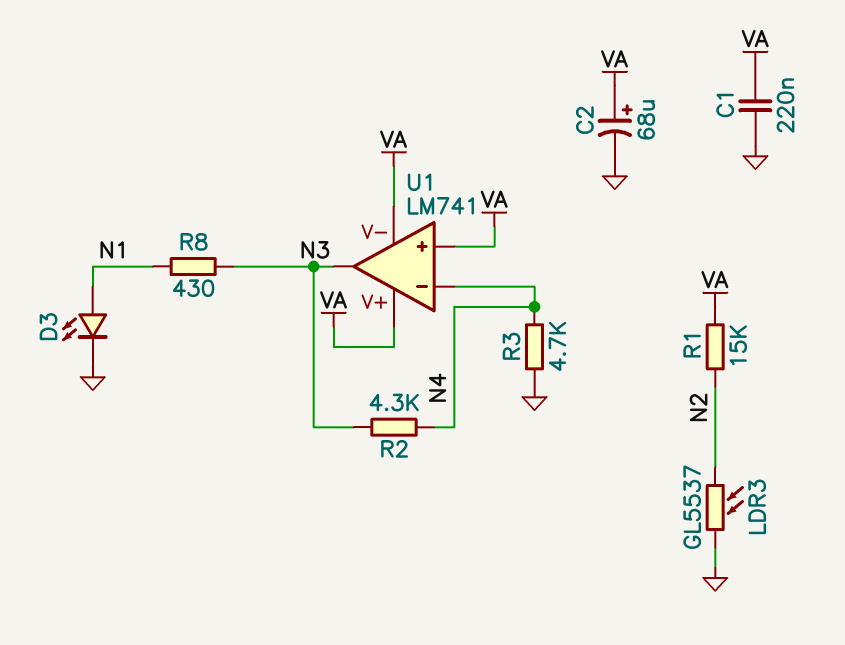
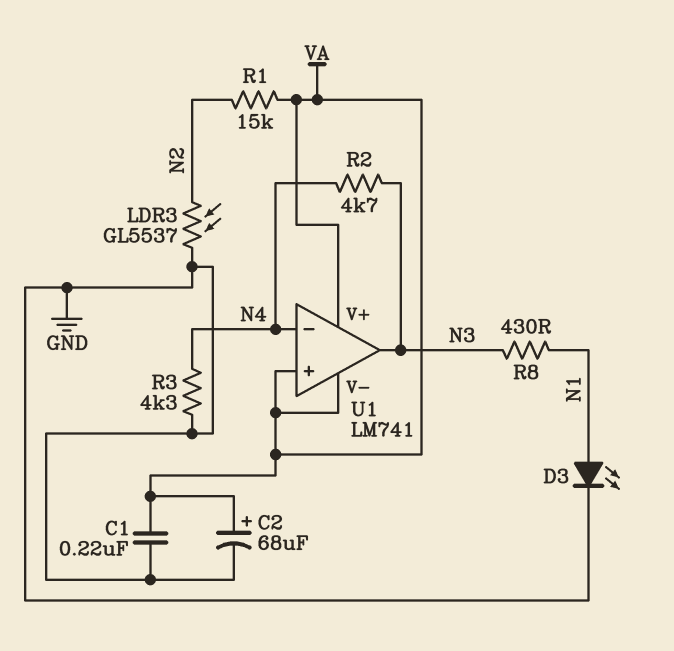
R2: 4.3k (N3, N4) -> 4.7k (N3, N4)
R3: 4.7k (GND, N4) -> 4.3k (GND, N4)

